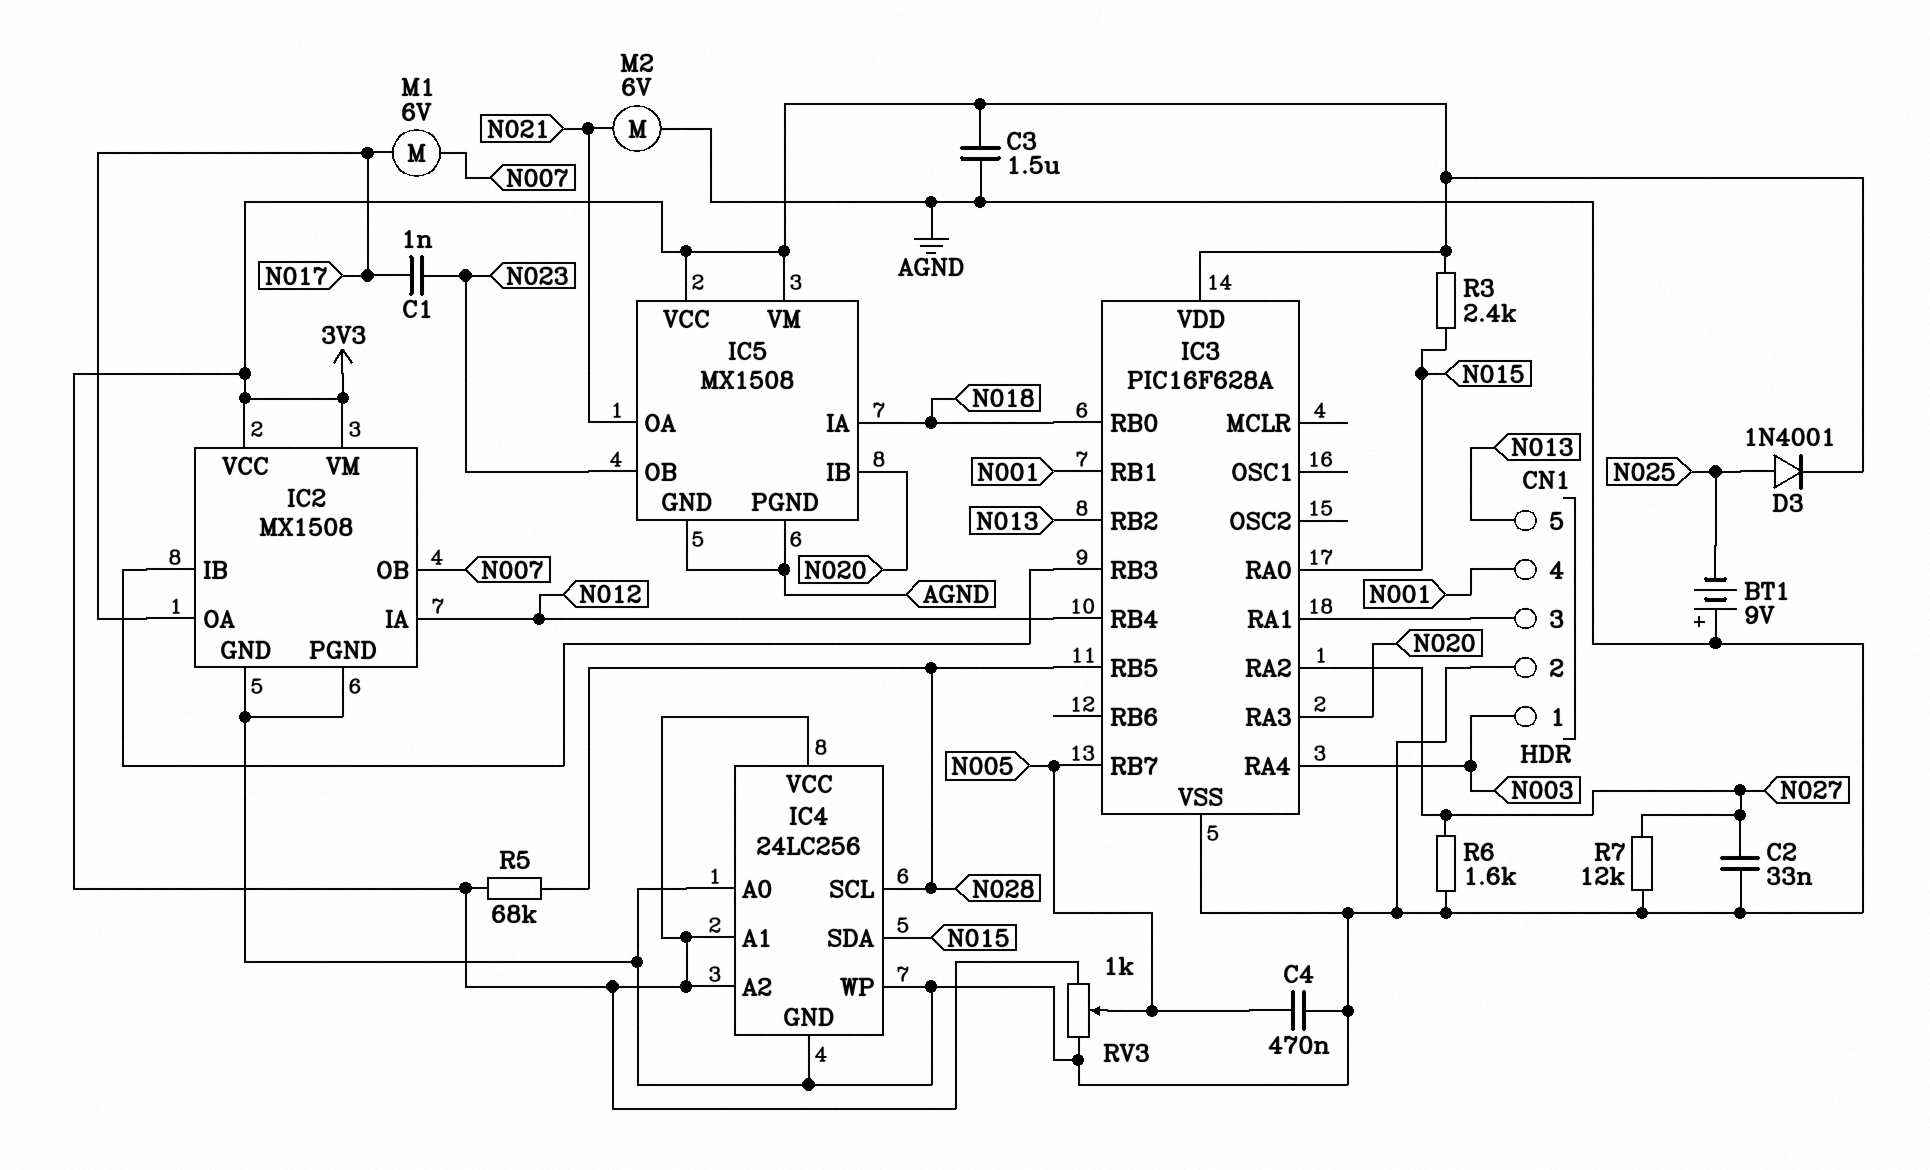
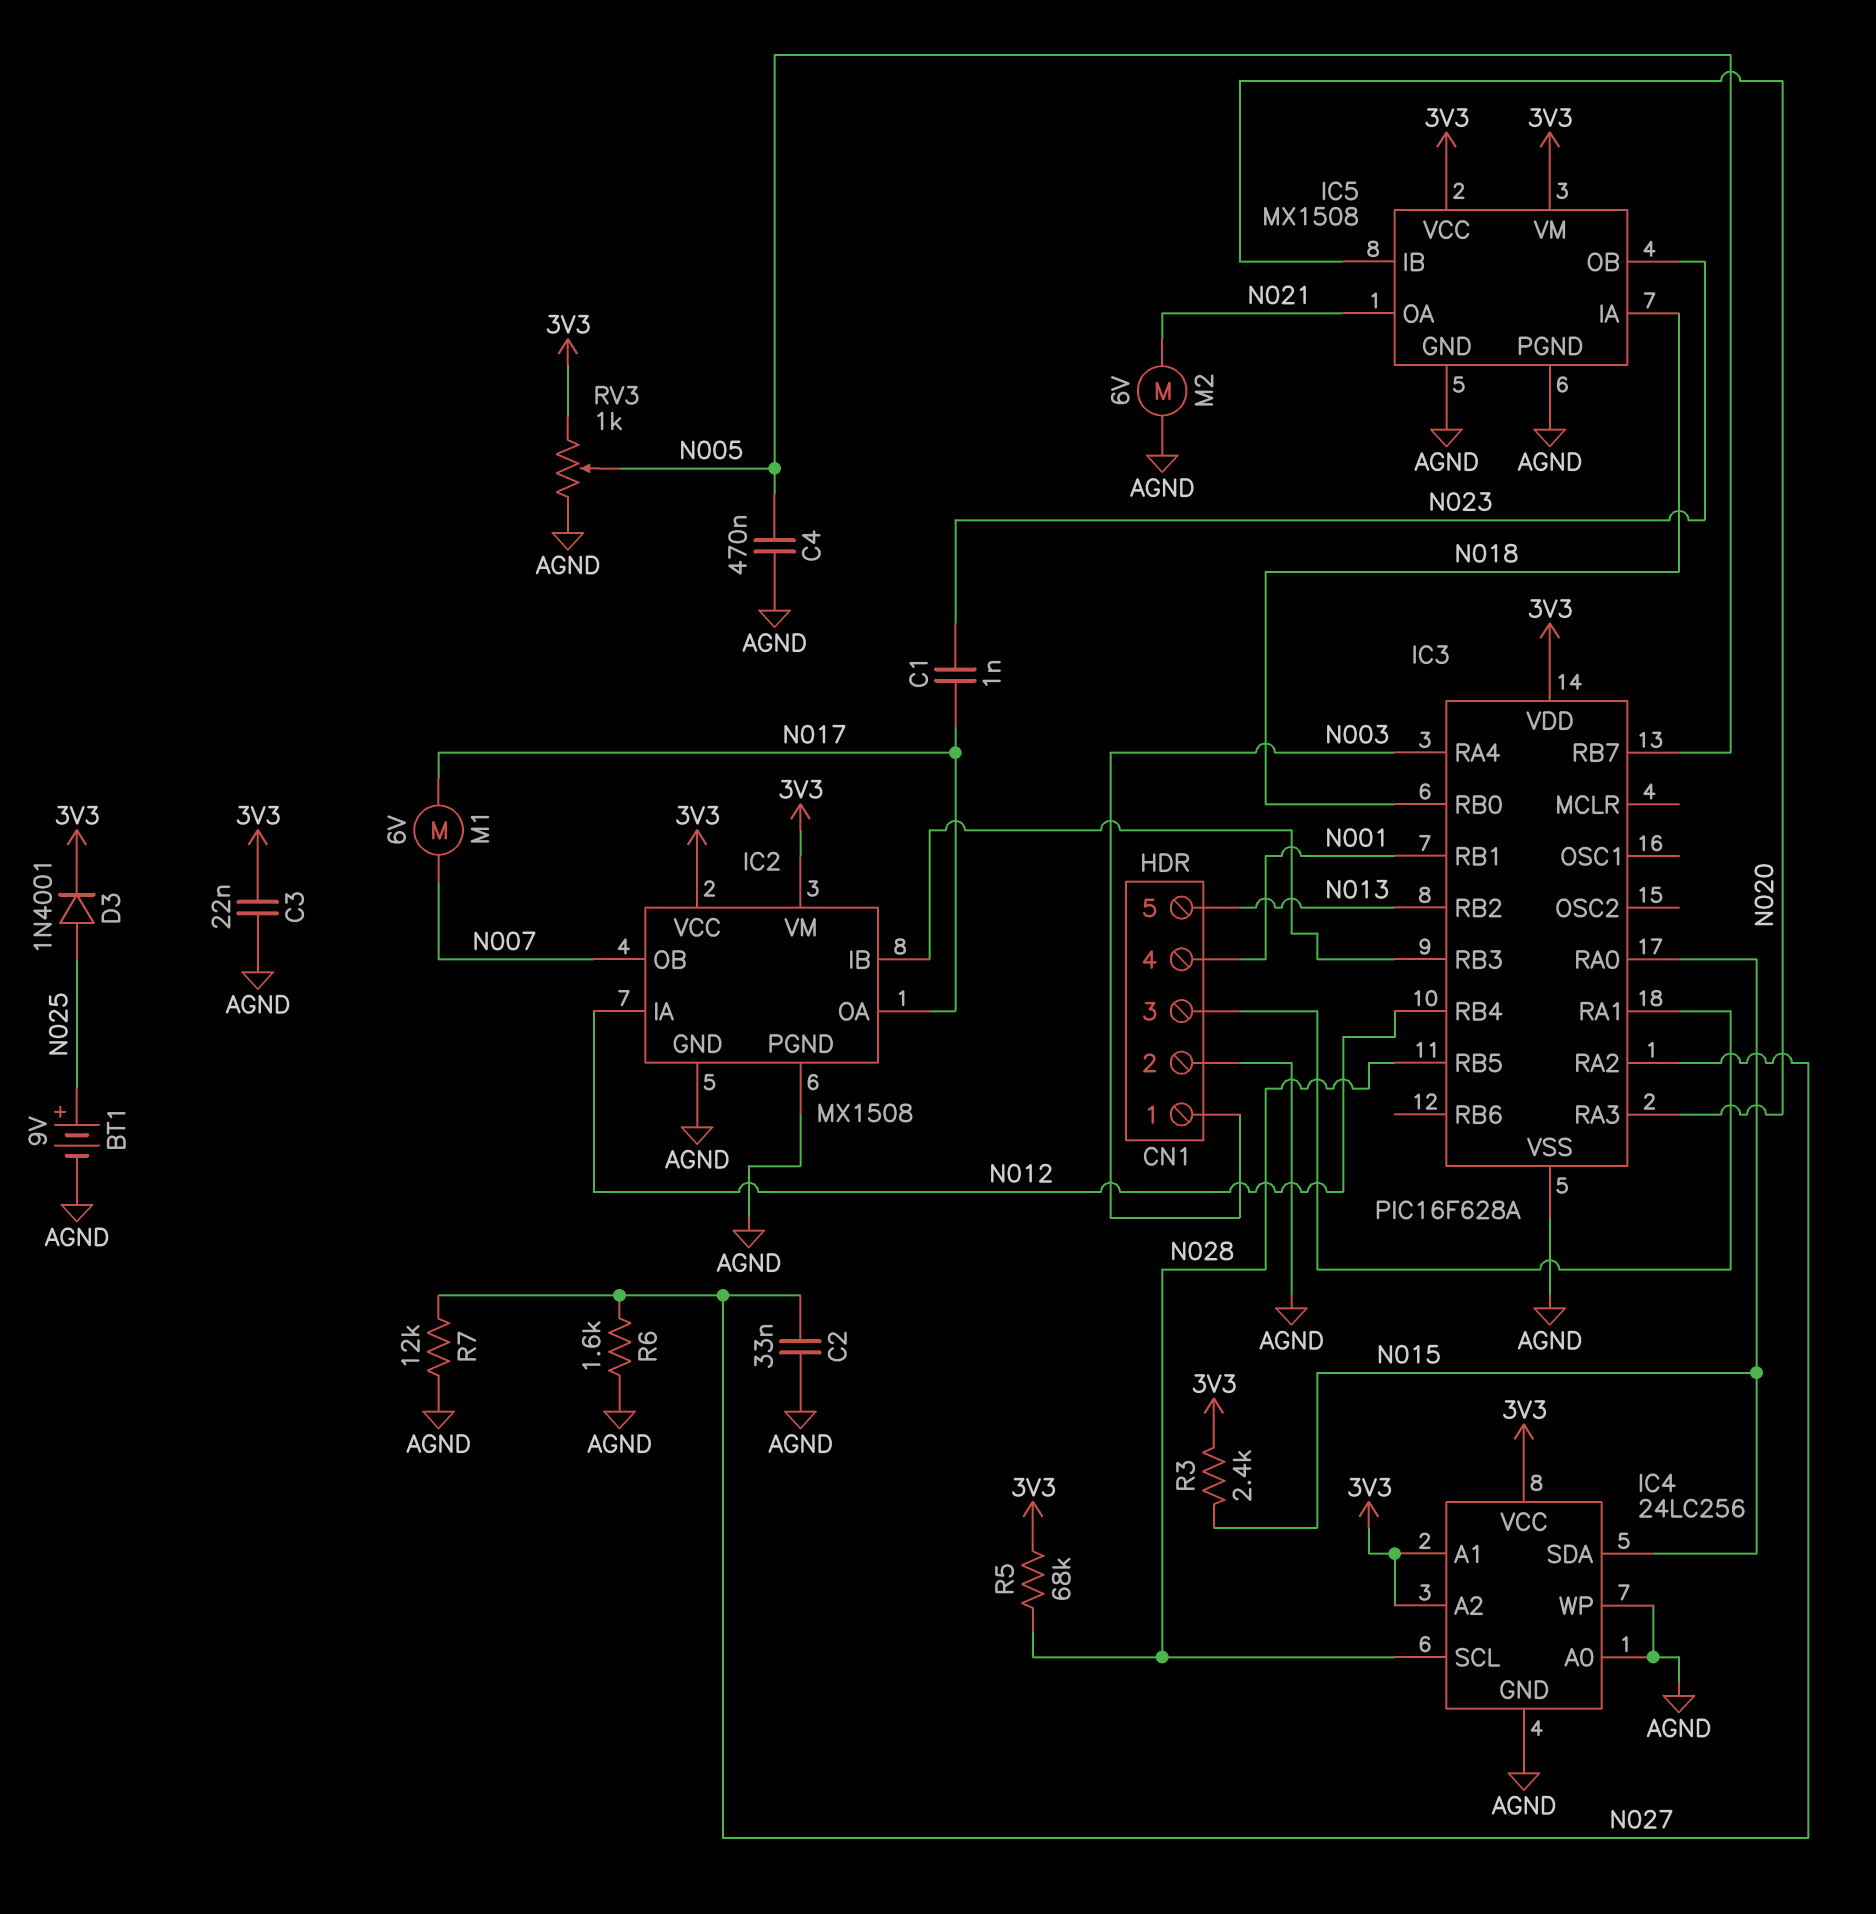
BT1: 9V (plus AGND, minus N025) -> 9V (plus N025, minus AGND)
C3: 1.5uF (3V3, AGND) -> 22nF (3V3, AGND)

